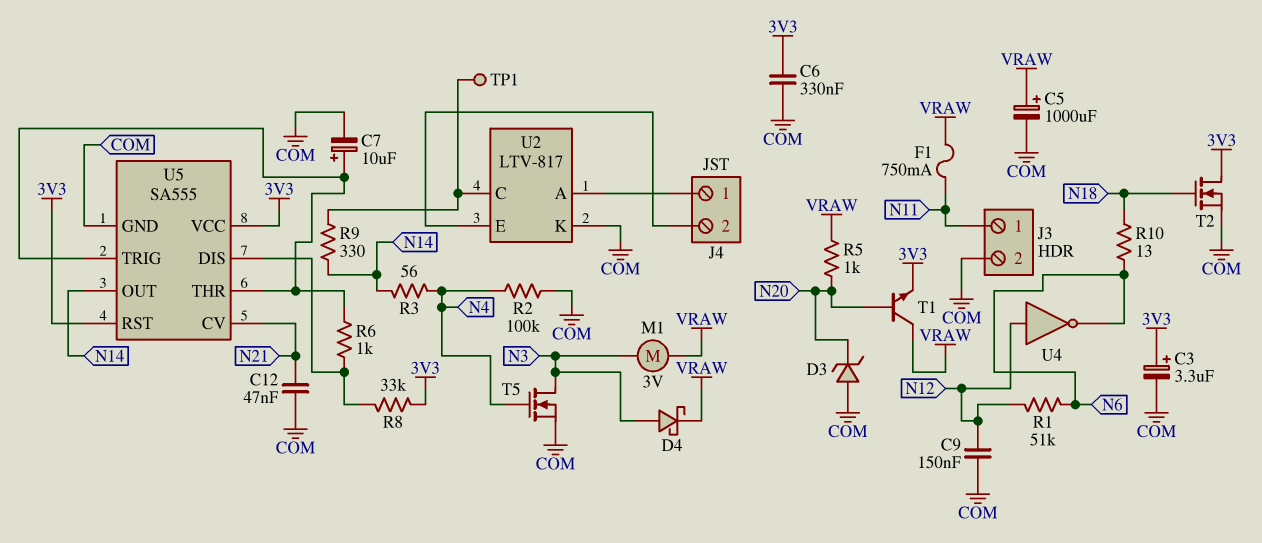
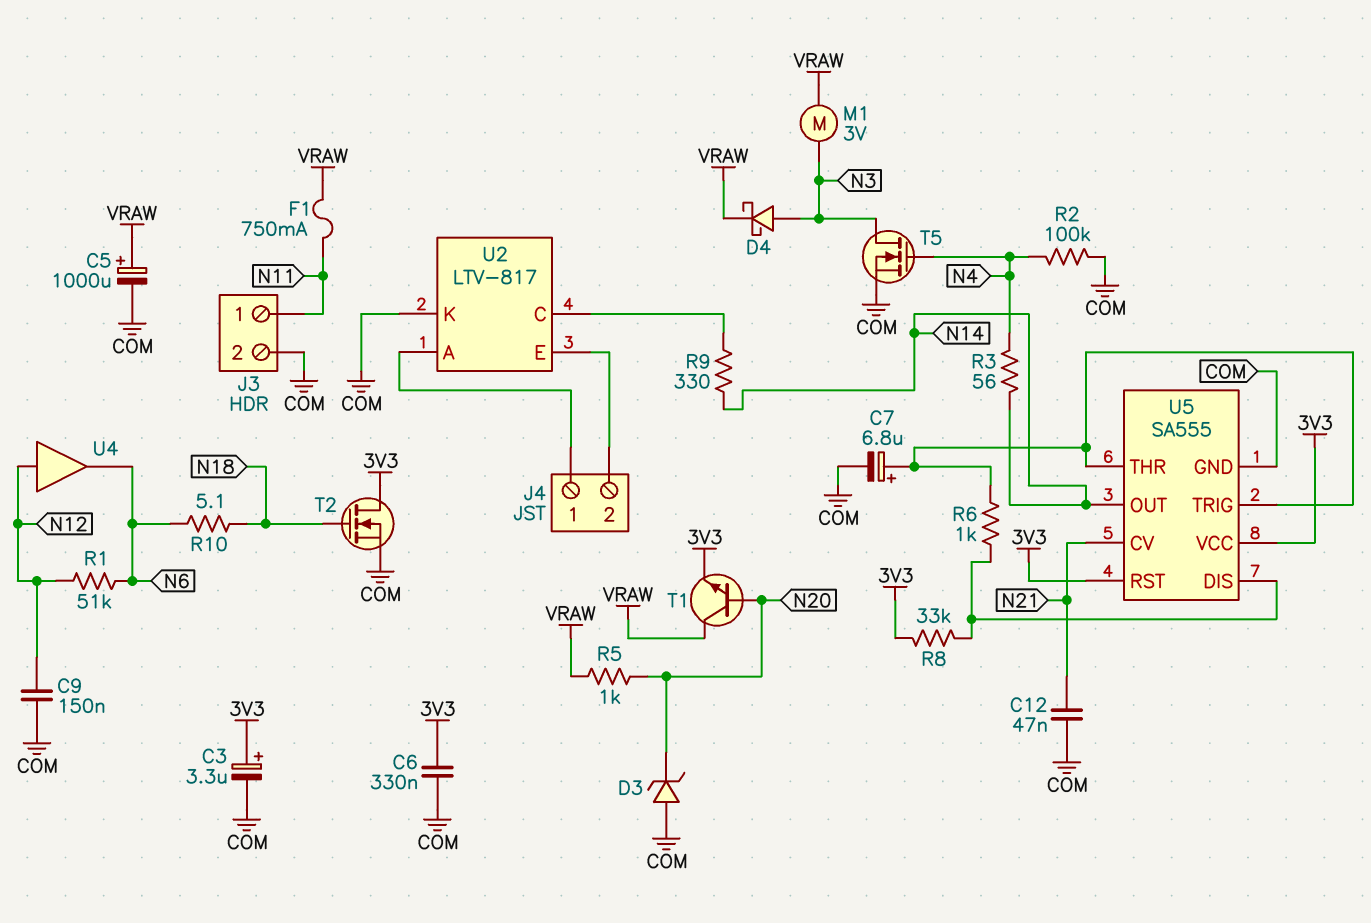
C7: 10uF (plus U5/THR, minus COM) -> 6.8uF (plus U5/THR, minus COM)
R10: 13 (N6, N18) -> 5.1 (N6, N18)
TP1: test point (U2/C) -> none
U4: NOT (in N12, out N6) -> buffer (in N12, out N6)

